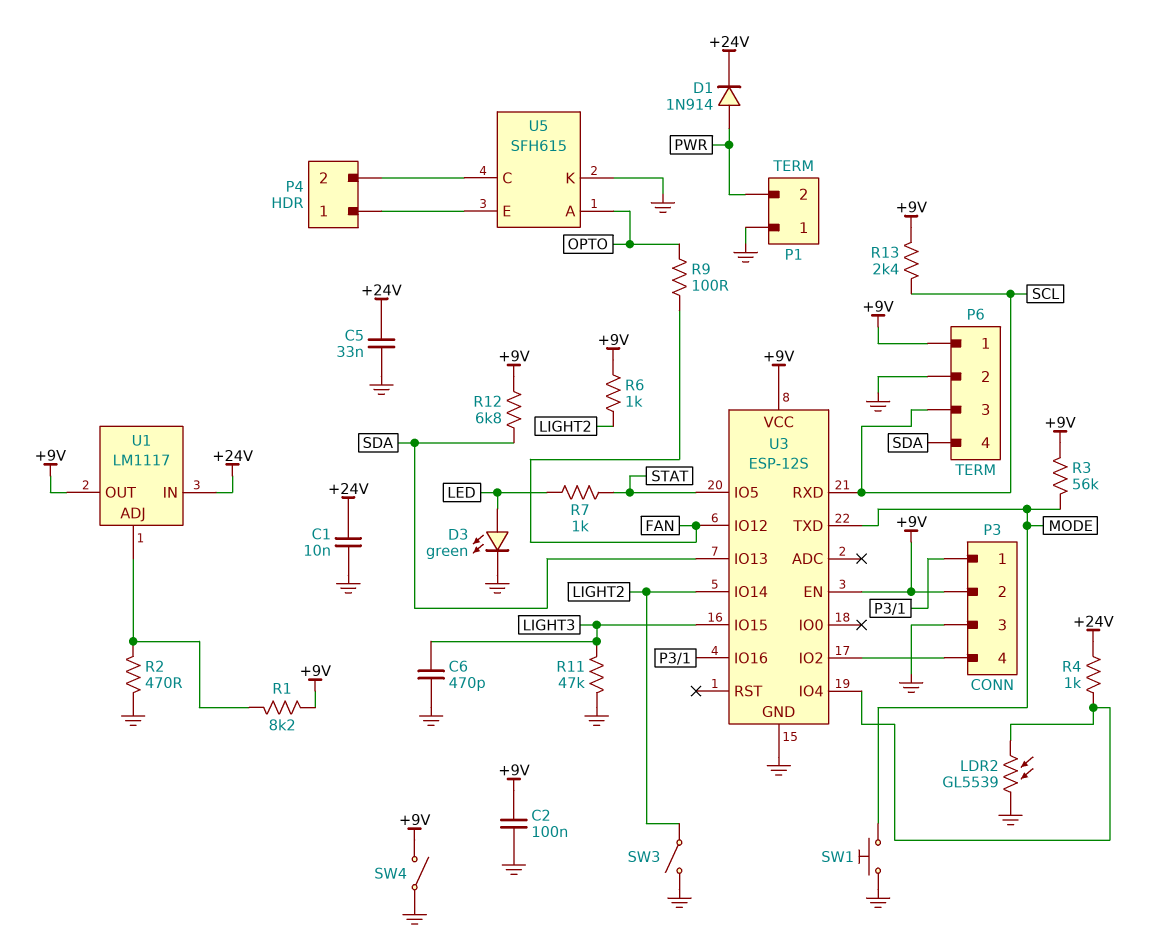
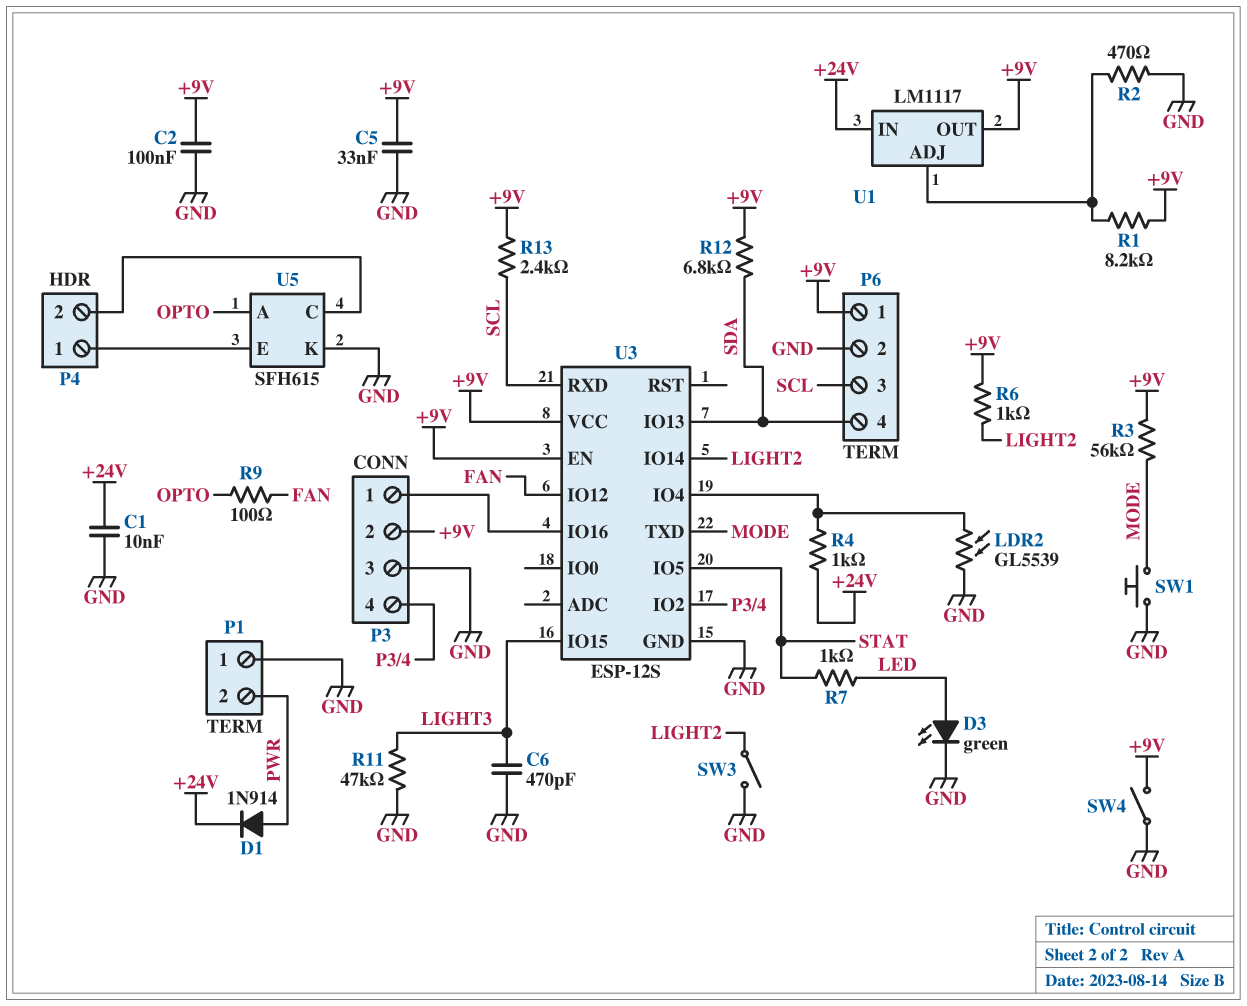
C5: 33nF (+24V, GND) -> 33nF (+9V, GND)

